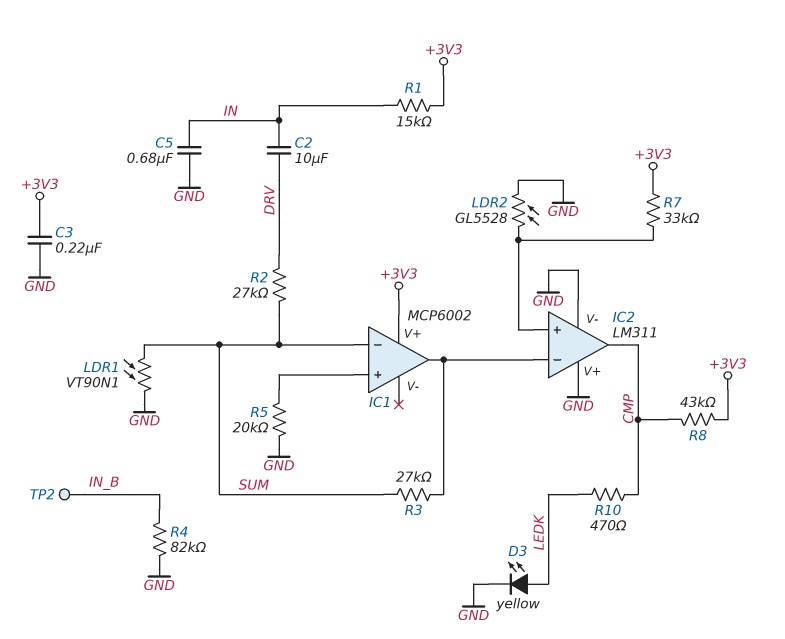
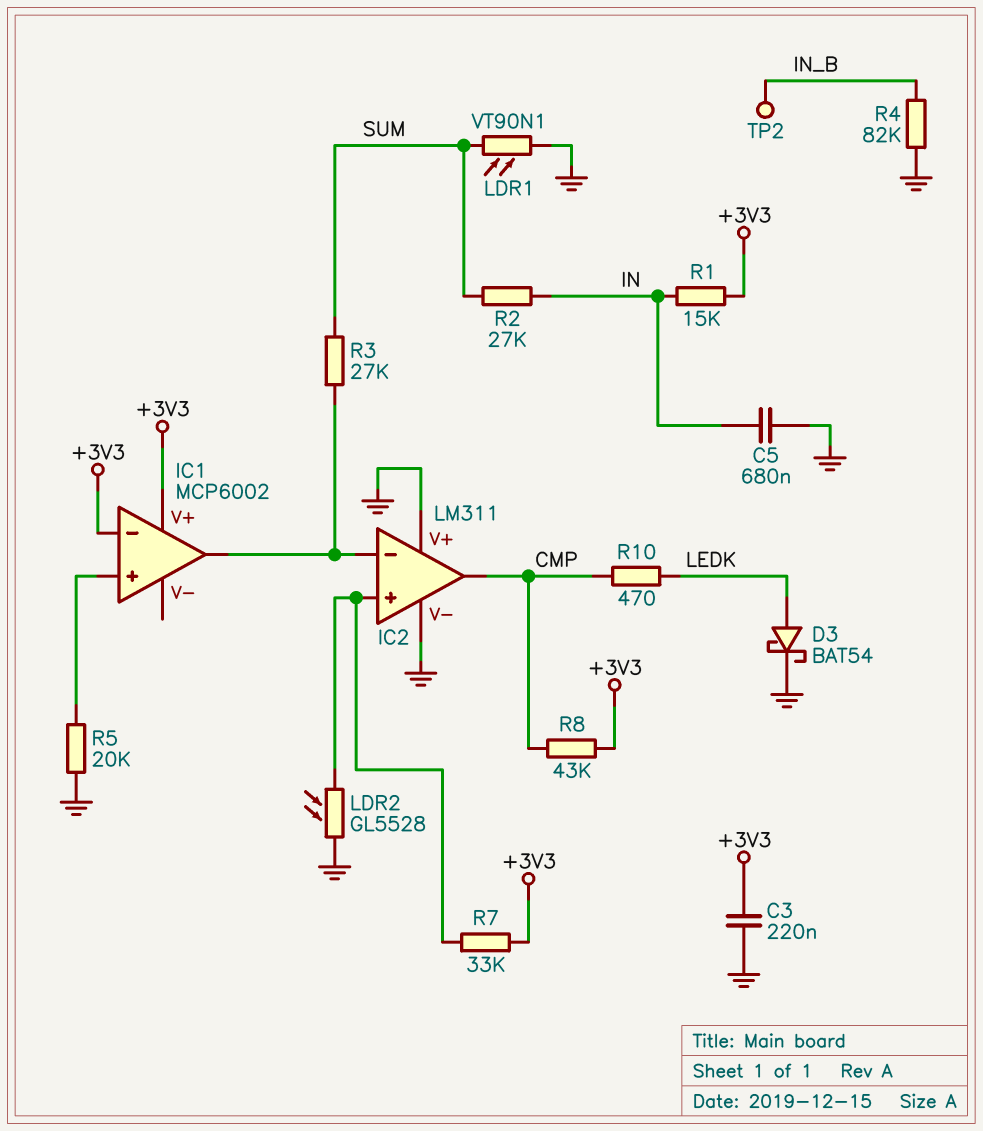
C2: 10uF (DRV, IN) -> none
D3: LED yellow (A LEDK, K GND) -> schottky BAT54 (A LEDK, K GND)
IC1 pin in-: SUM -> +3V3
R2: 27k (DRV, SUM) -> 27k (IN, SUM)

